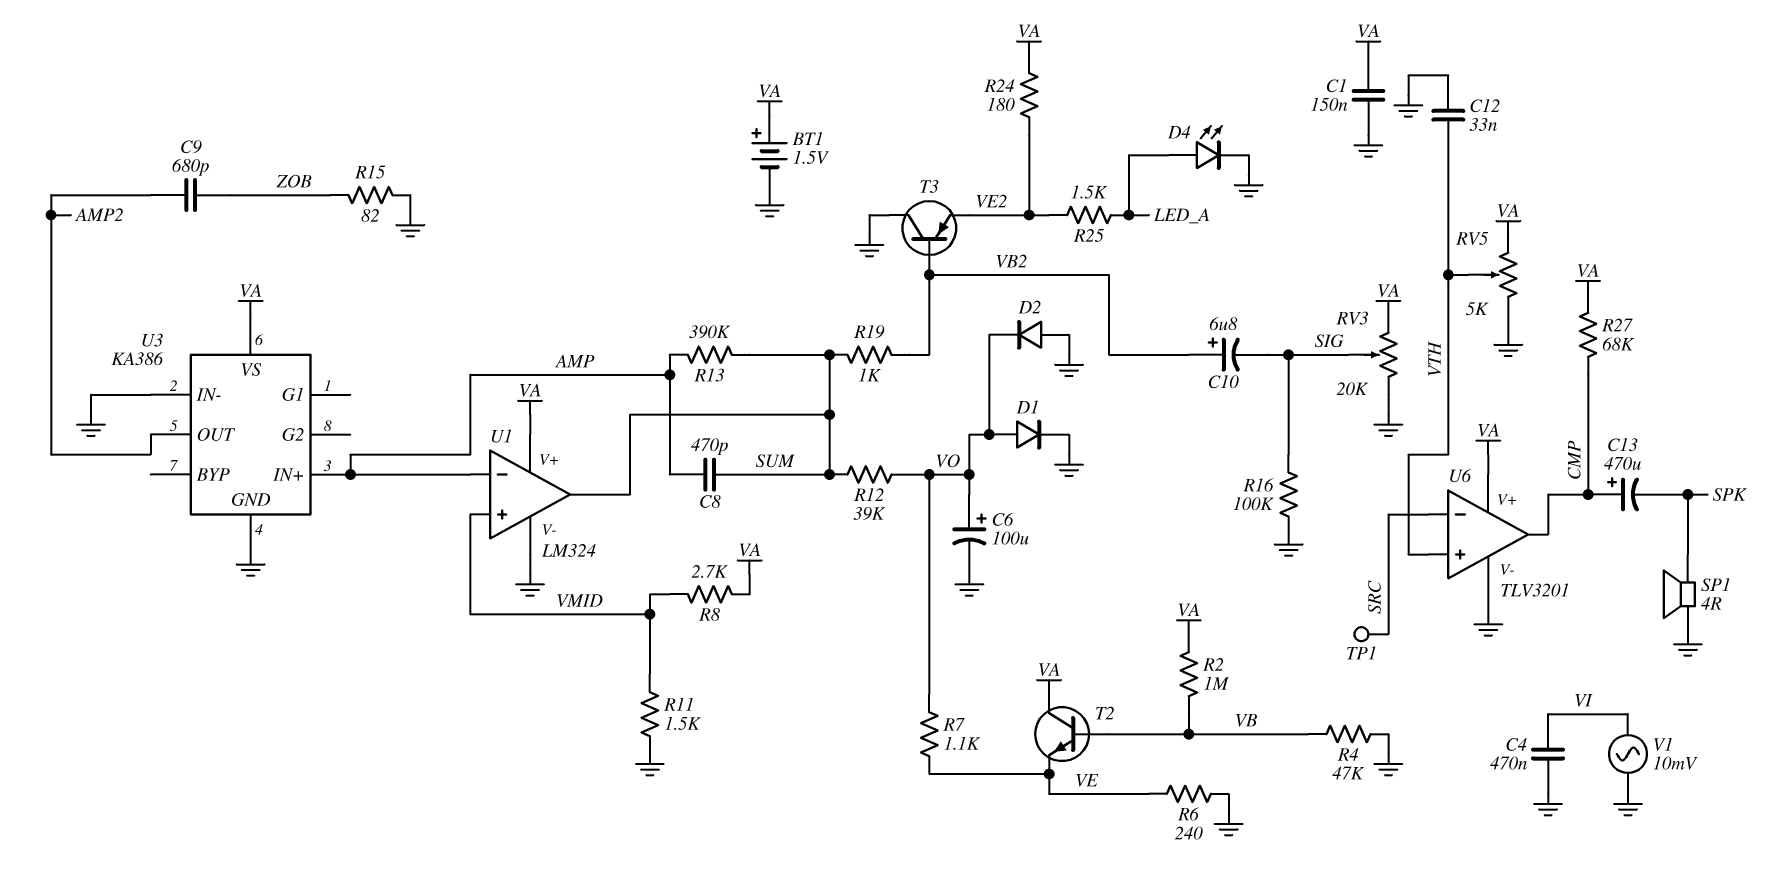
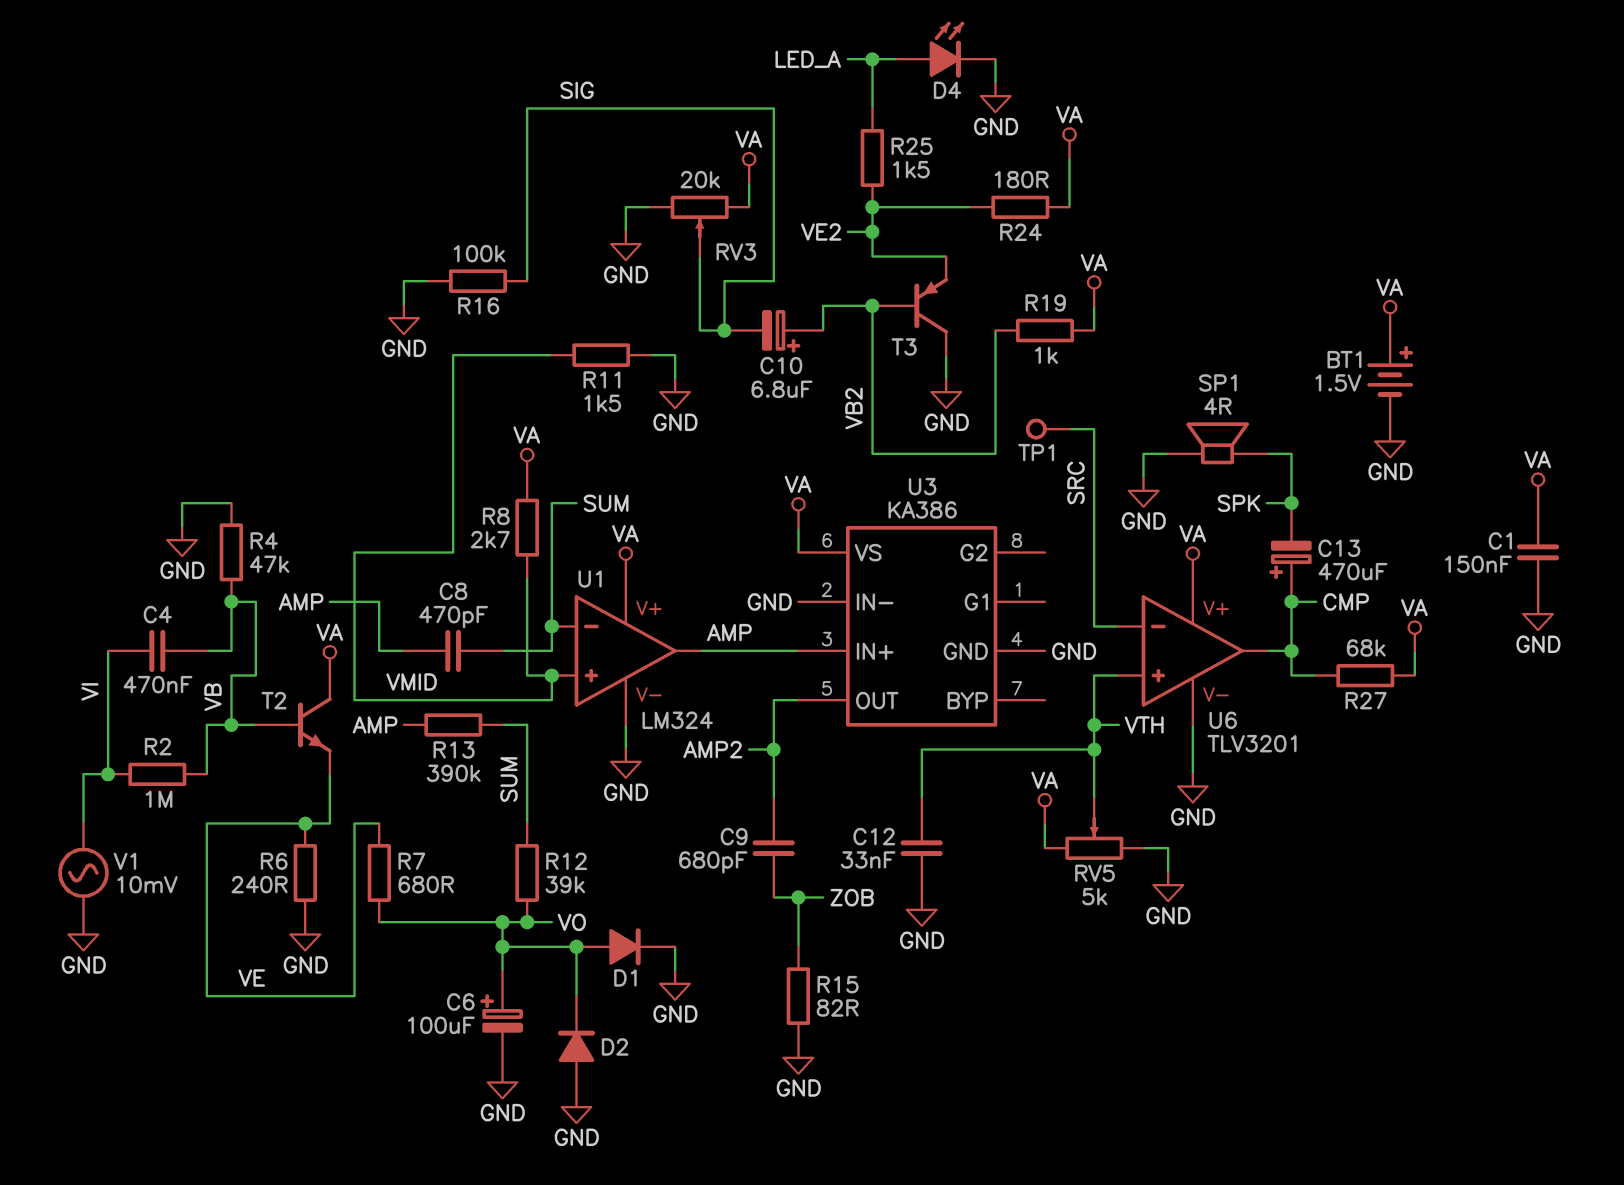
C4: 470nF (GND, VI) -> 470nF (VB, VI)
R2: 1M (VA, VB) -> 1M (VB, VI)
R7: 1.1k (VE, VO) -> 680 (VE, VO)
R19: 1k (SUM, VB2) -> 1k (VA, VB2)
U1 pin in-: AMP -> SUM
U1 pin out: SUM -> AMP

